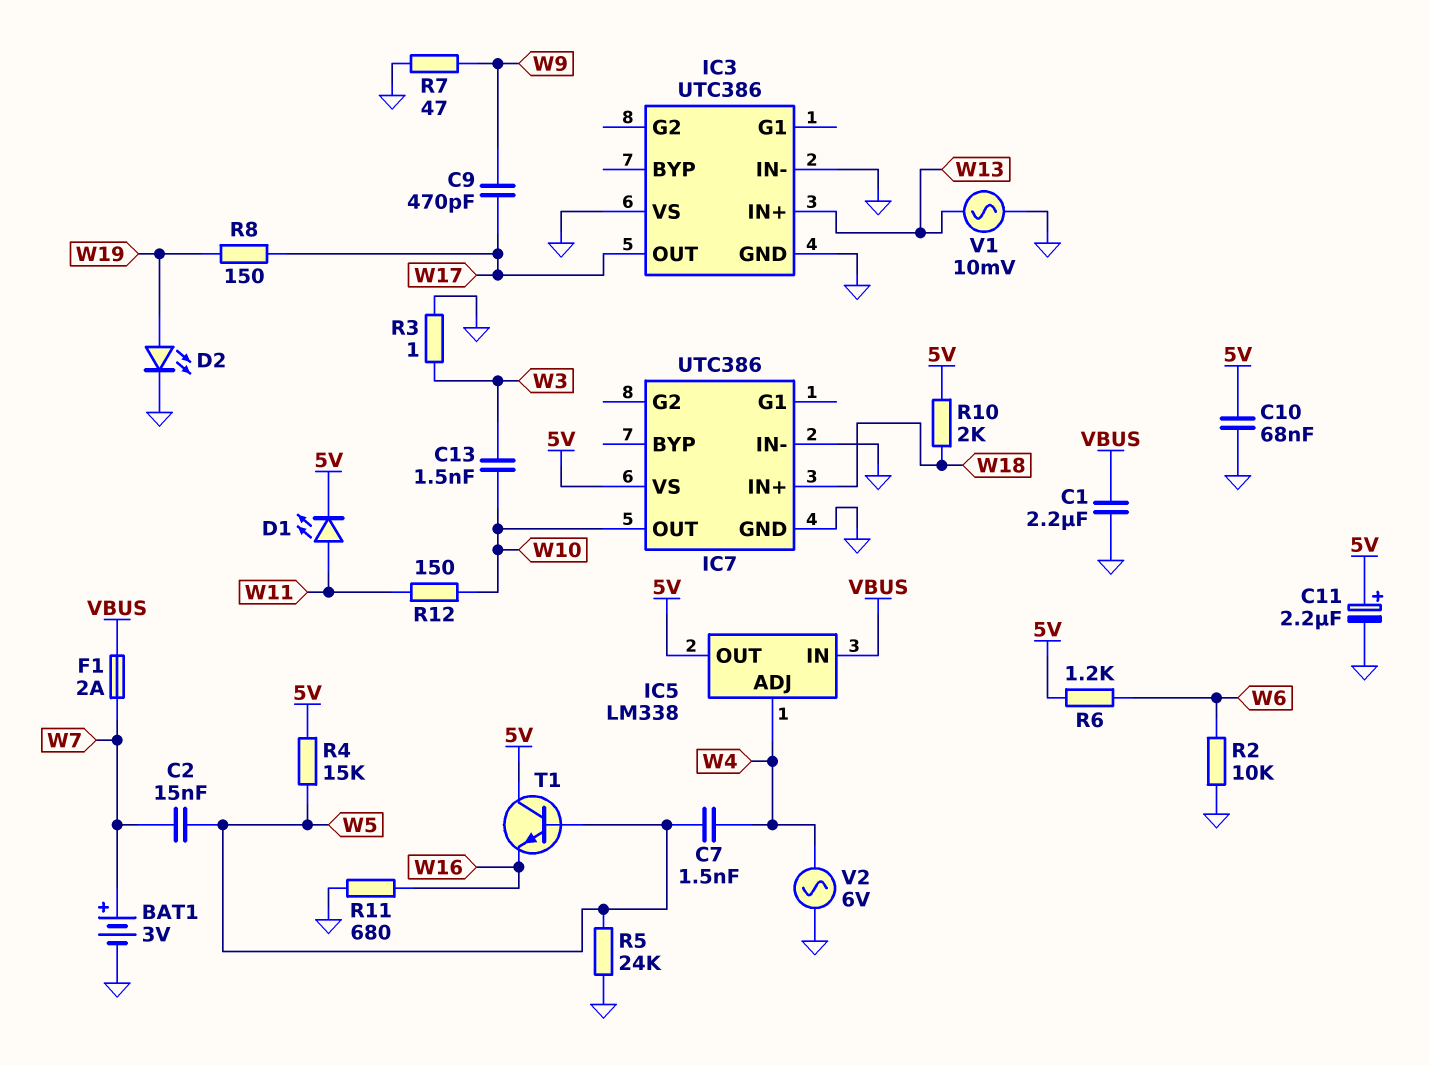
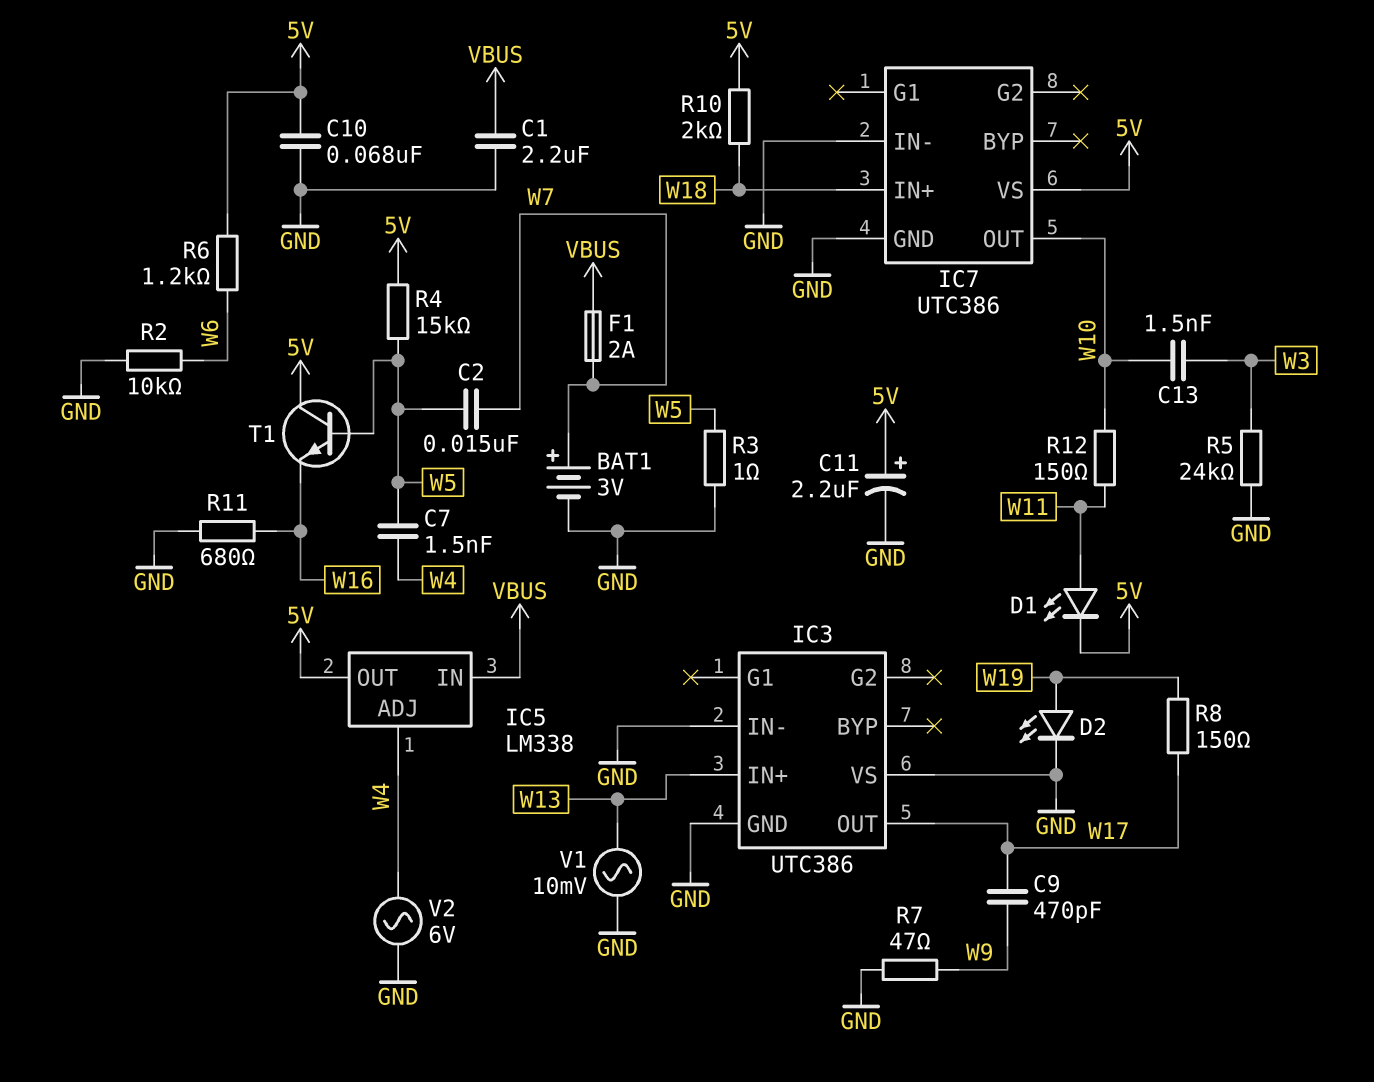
R3: 1 (GND, W3) -> 1 (GND, W5)
R5: 24k (GND, W5) -> 24k (GND, W3)

